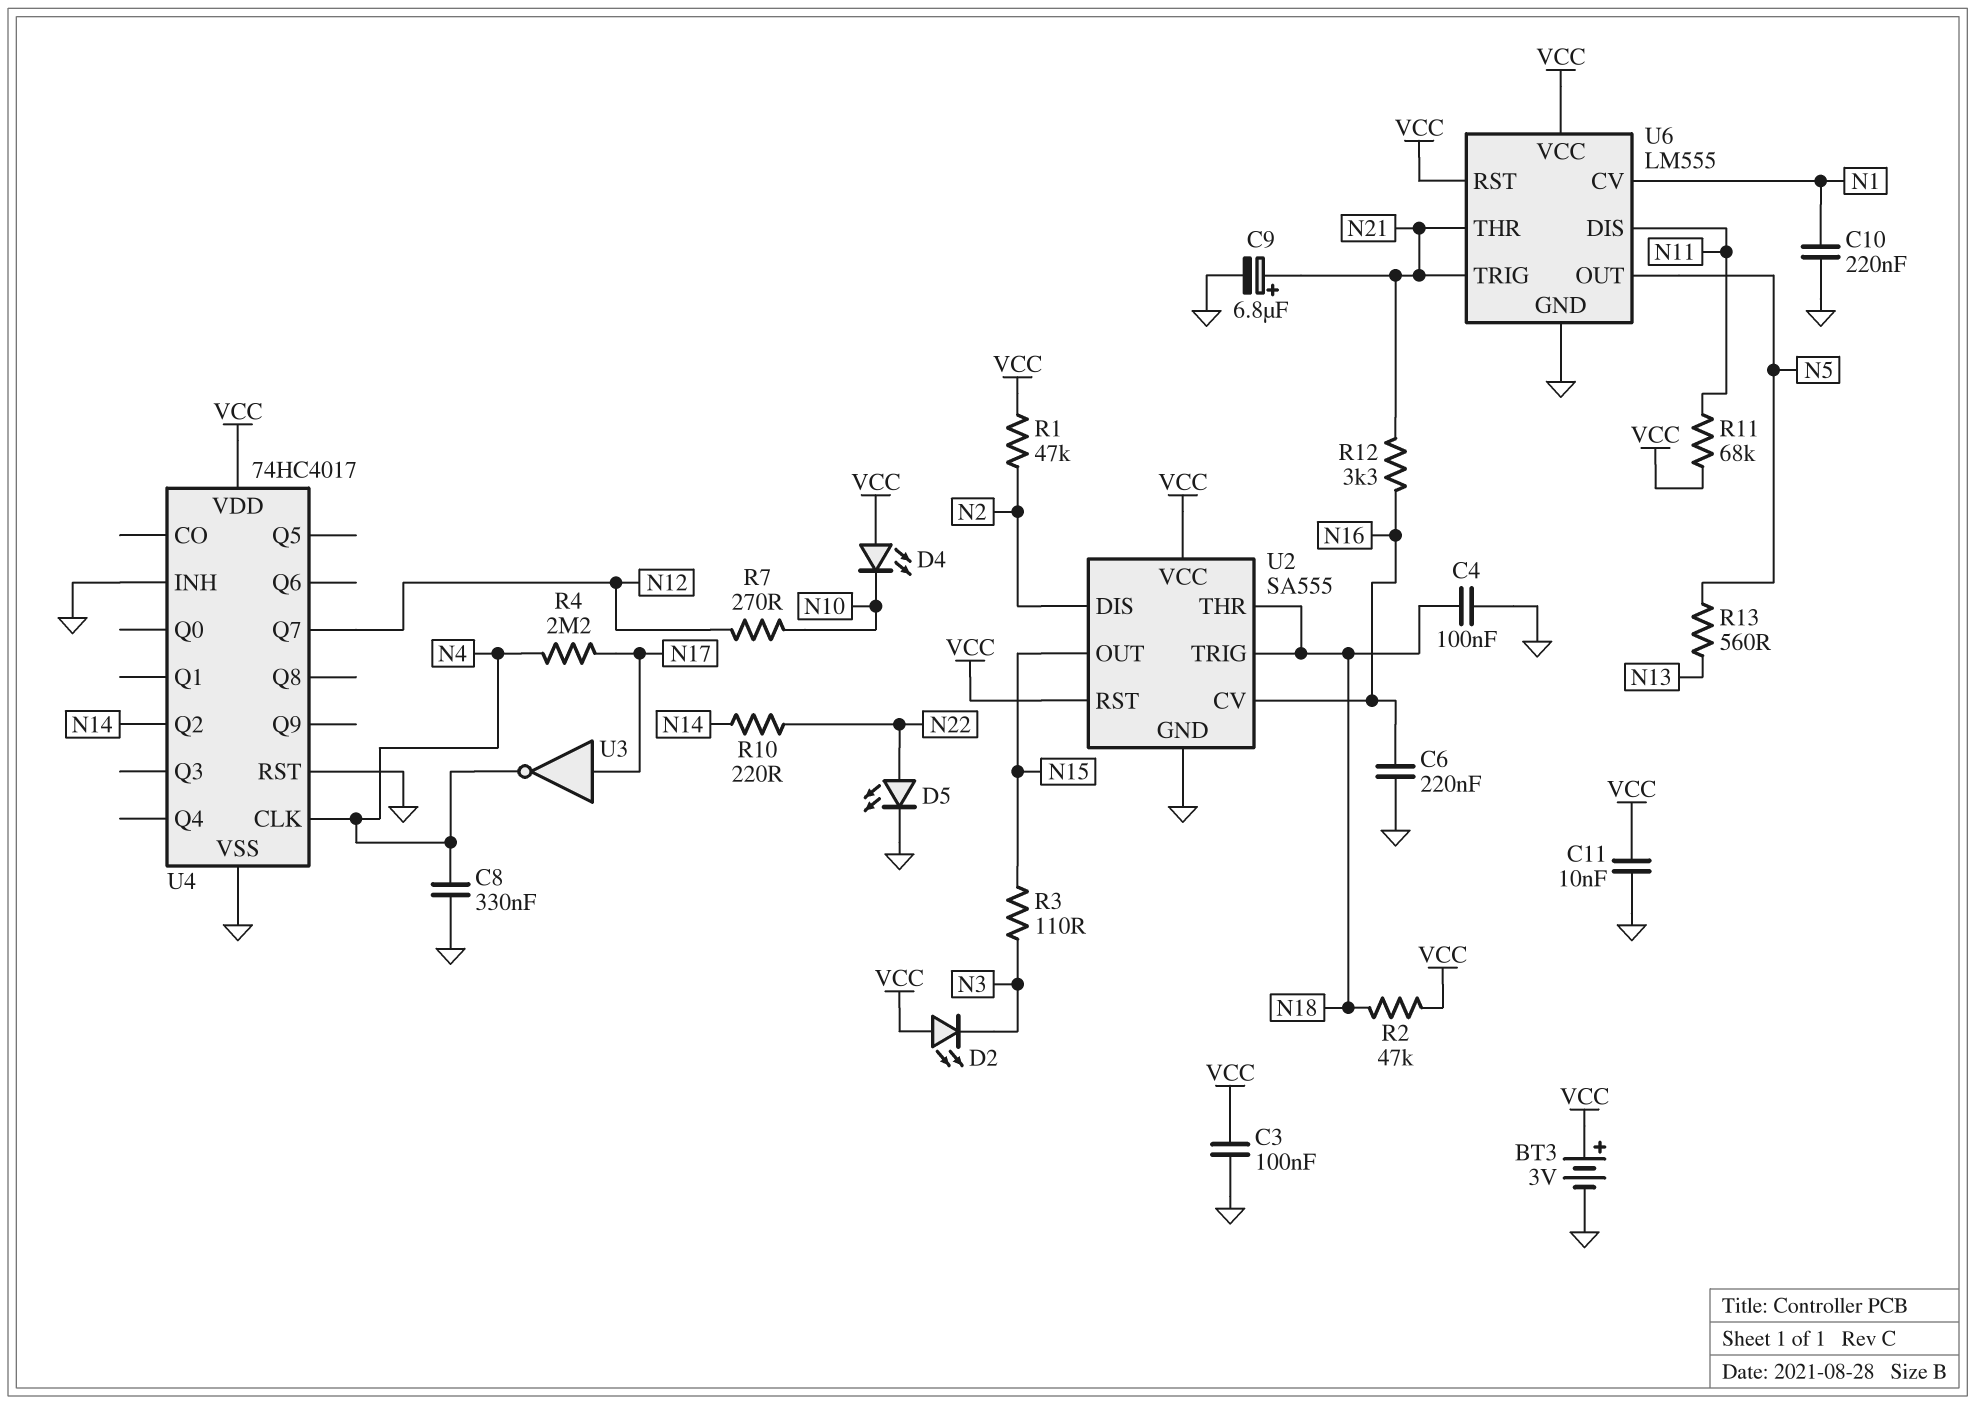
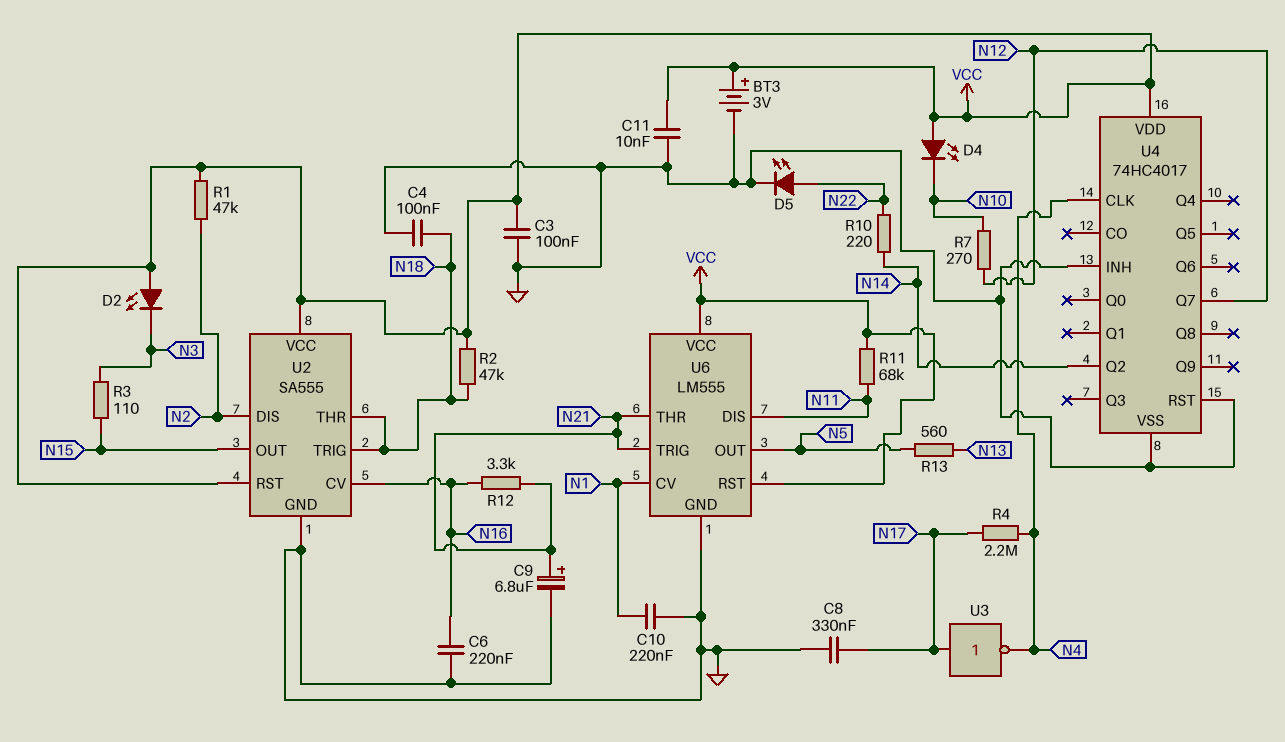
C8: 330nF (GND, N4) -> 330nF (GND, N17)

